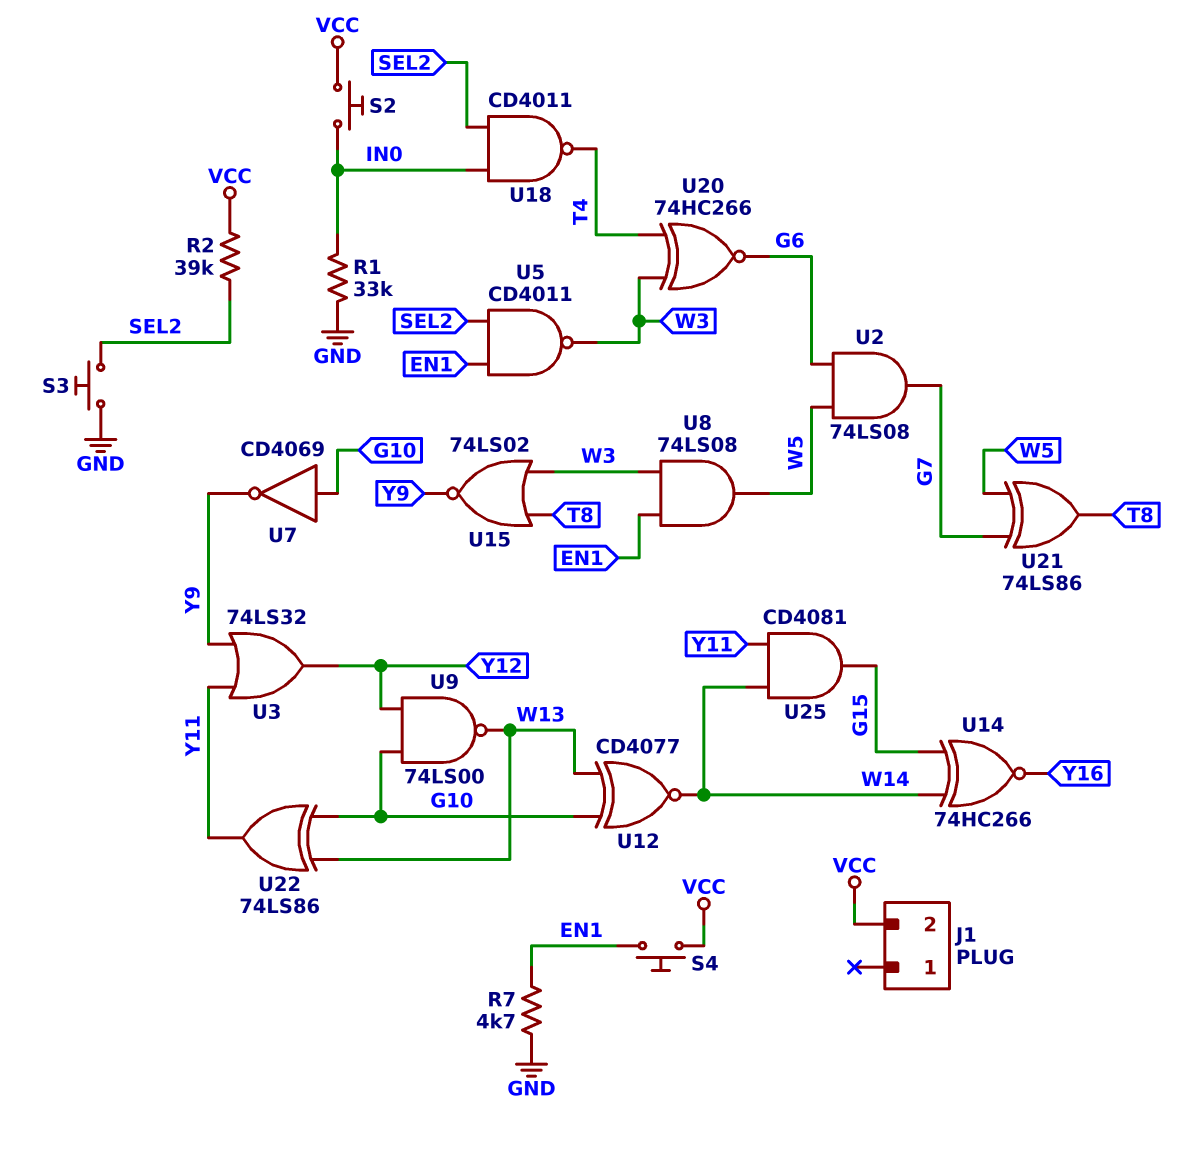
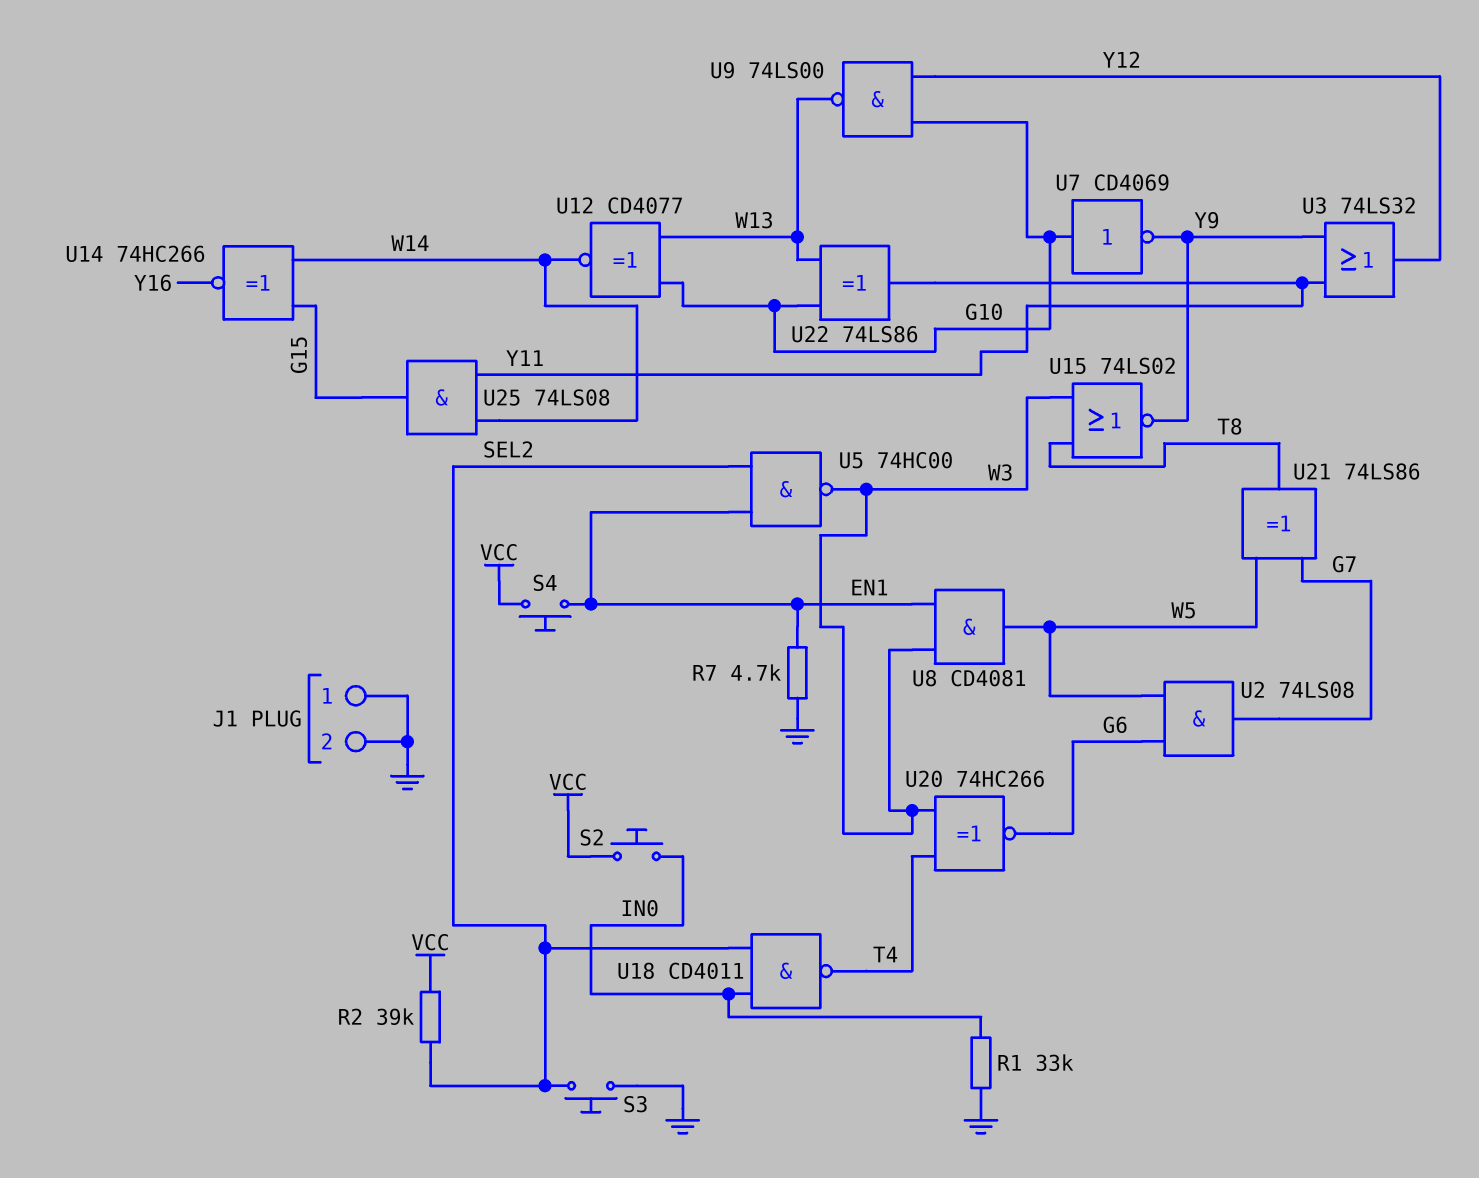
J1 pin 1: none -> GND
J1 pin 2: VCC -> GND
U5: NAND CD4011 (in EN1, in SEL2, out W3) -> NAND 74HC00 (in EN1, in SEL2, out W3)
U8: AND 74LS08 (in EN1, in W3, out W5) -> AND CD4081 (in EN1, in W3, out W5)
U25: AND CD4081 (in W14, in Y11, out G15) -> AND 74LS08 (in W14, in Y11, out G15)

